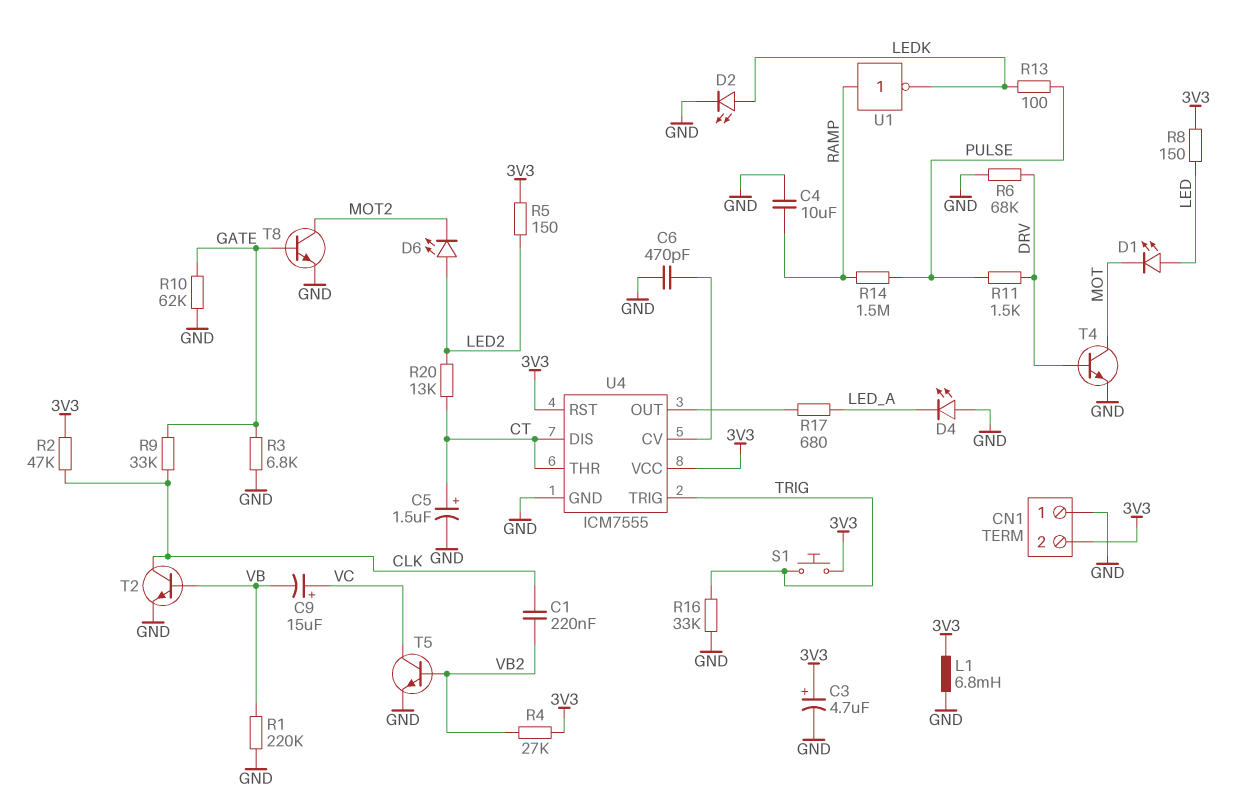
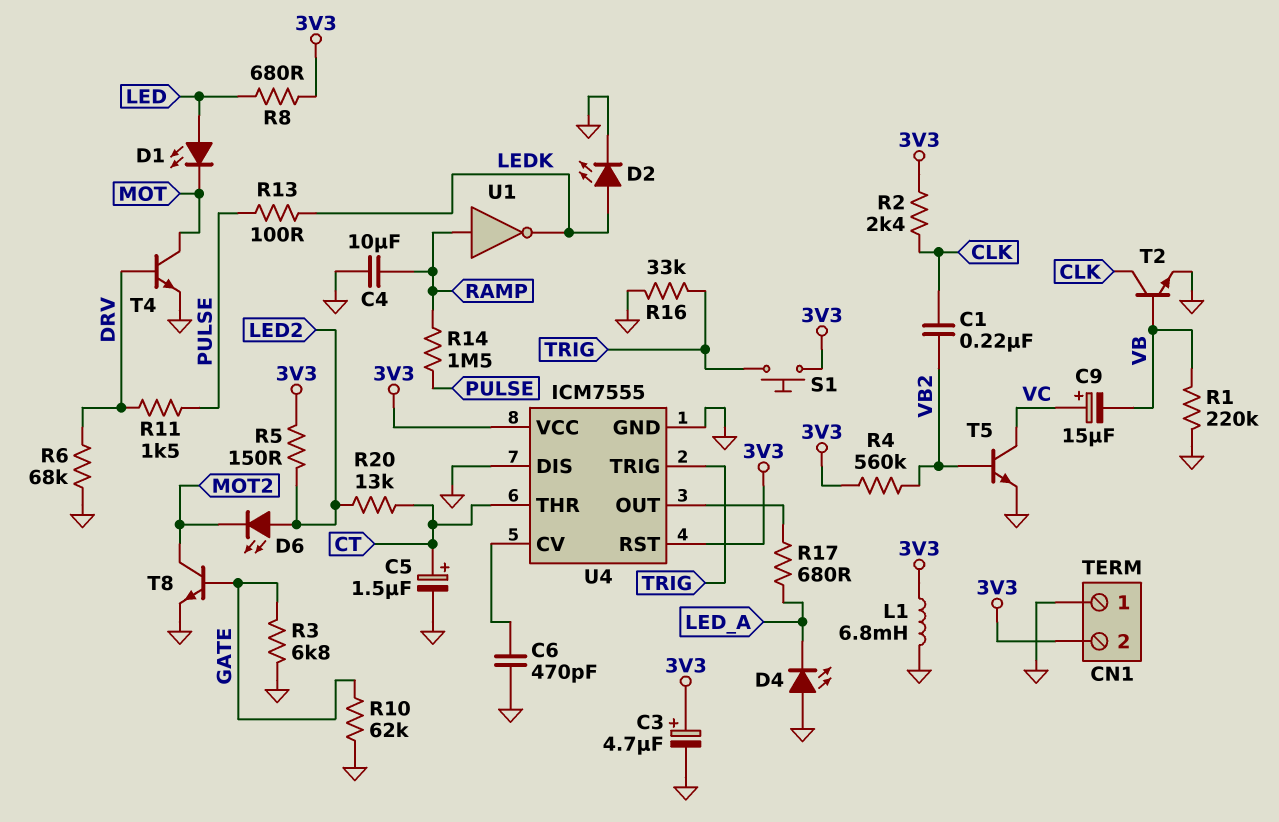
R2: 47k (3V3, CLK) -> 2.4k (3V3, CLK)
R4: 27k (3V3, VB2) -> 560k (3V3, VB2)
R8: 150 (3V3, LED) -> 680 (3V3, LED)
R9: 33k (CLK, GATE) -> none
U4 pin DIS: CT -> GND

